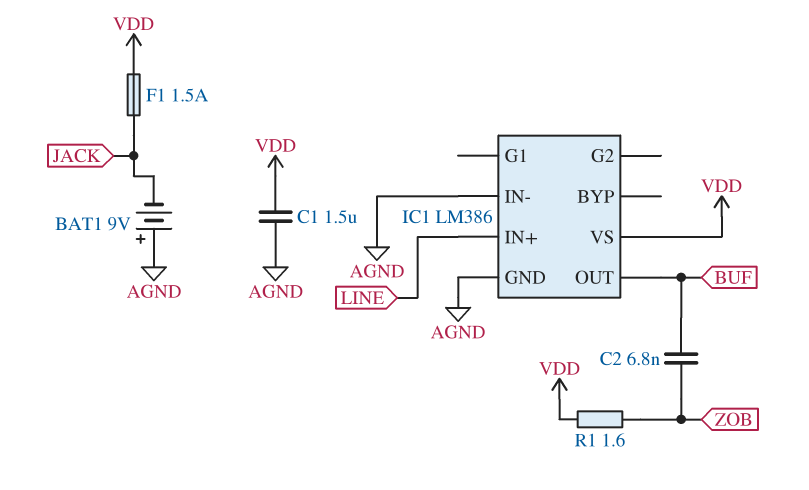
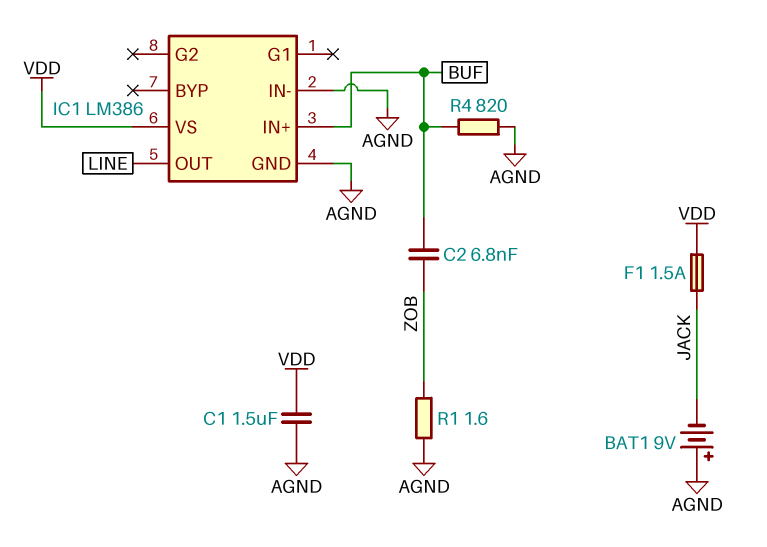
IC1 pin IN+: LINE -> BUF
IC1 pin OUT: BUF -> LINE
R1: 1.6 (VDD, ZOB) -> 1.6 (AGND, ZOB)
R4: none -> 820 (AGND, BUF)

